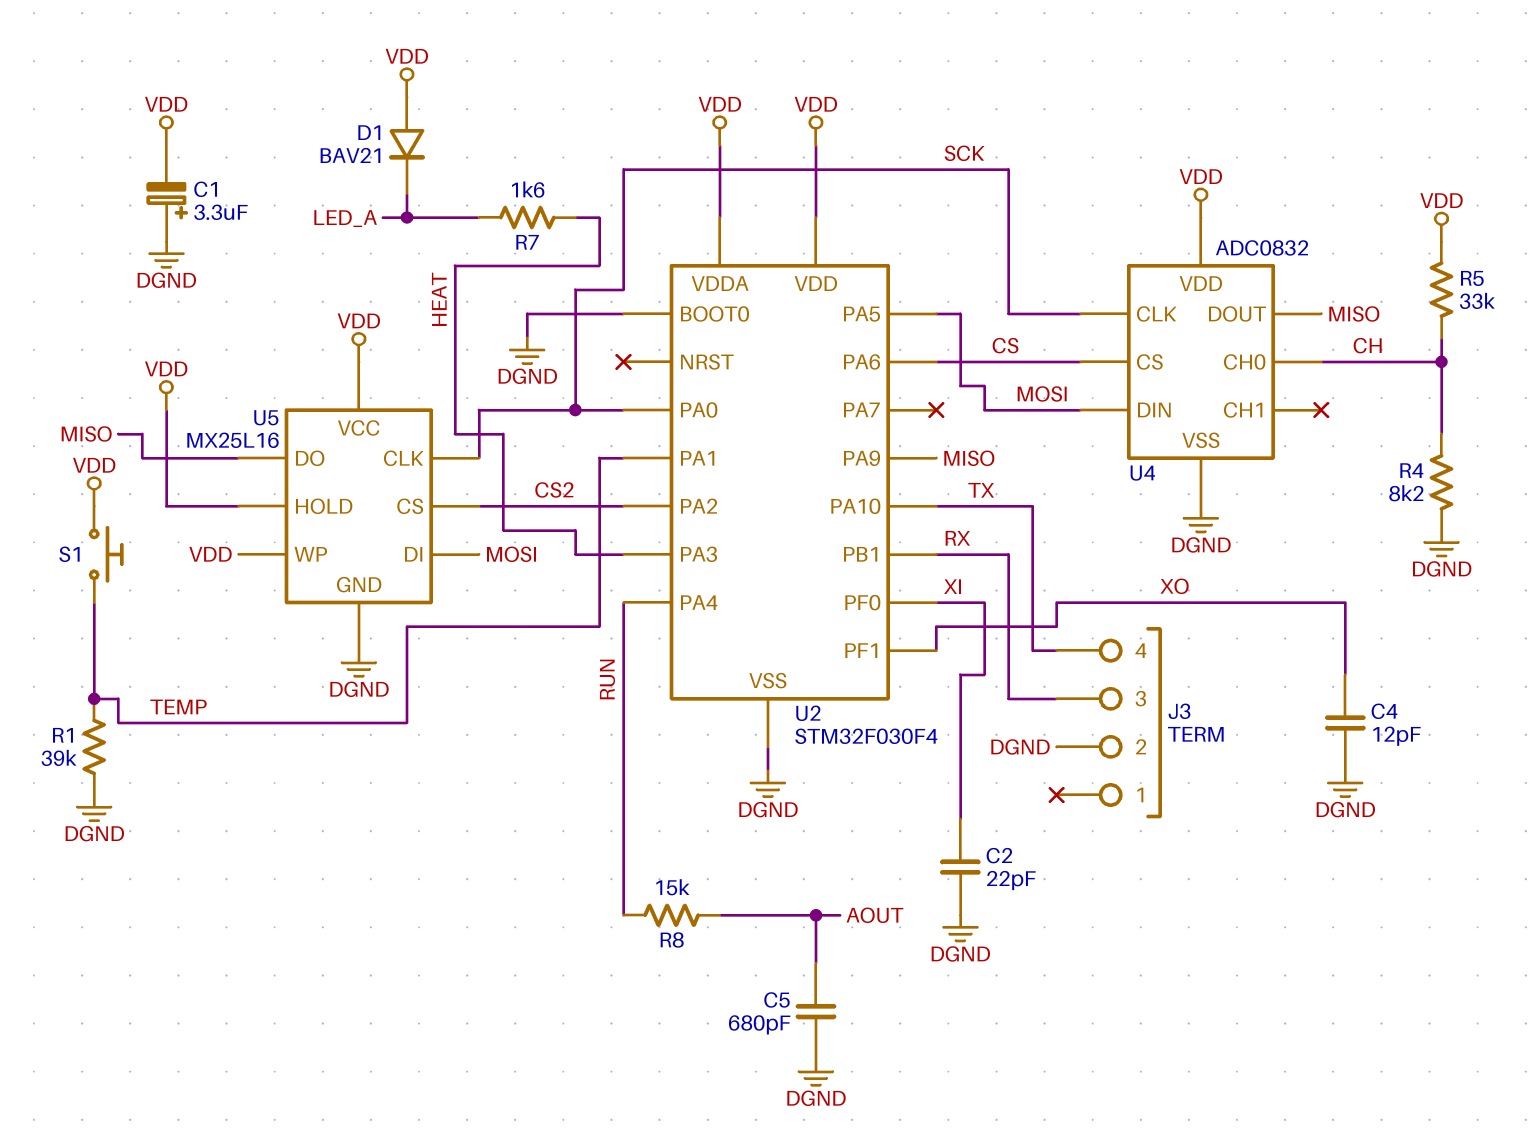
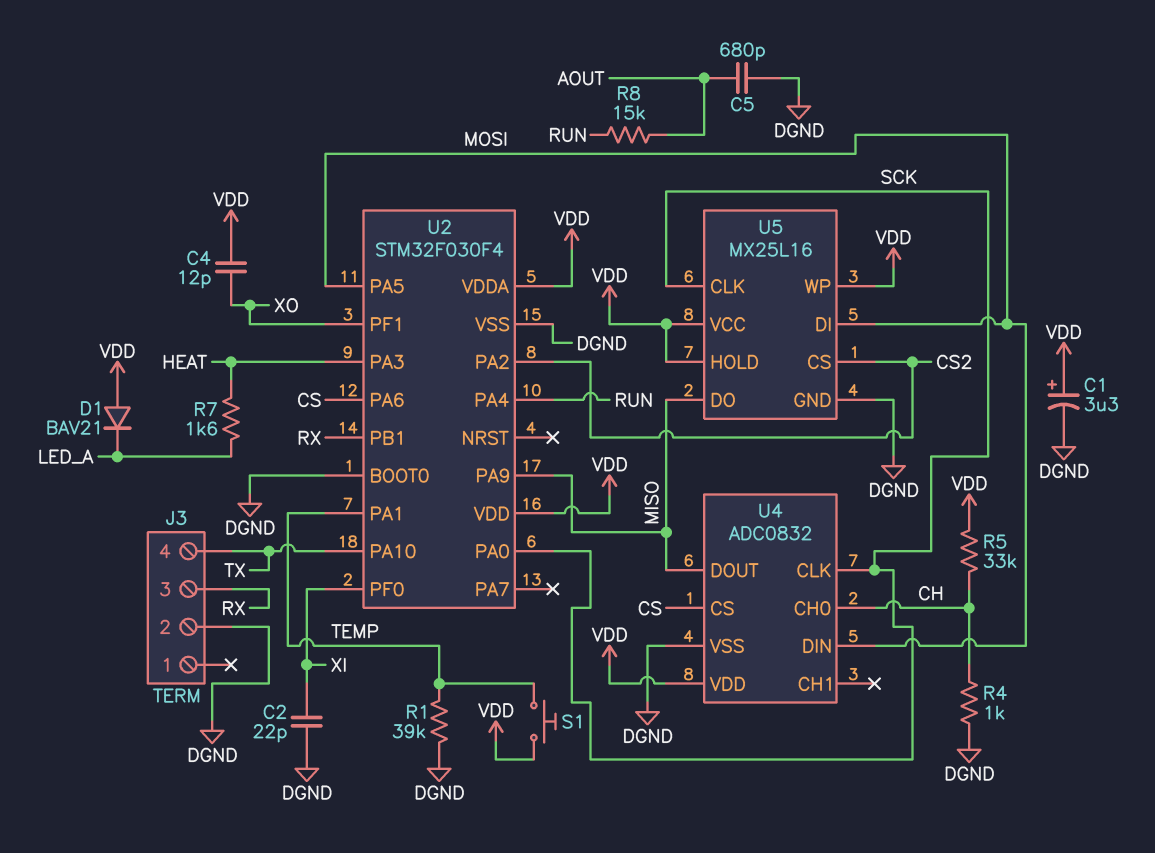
C1: 3.3uF (plus DGND, minus VDD) -> 3.3uF (plus VDD, minus DGND)
C4: 12pF (DGND, XO) -> 12pF (VDD, XO)
R4: 8.2k (CH, DGND) -> 1k (CH, DGND)

